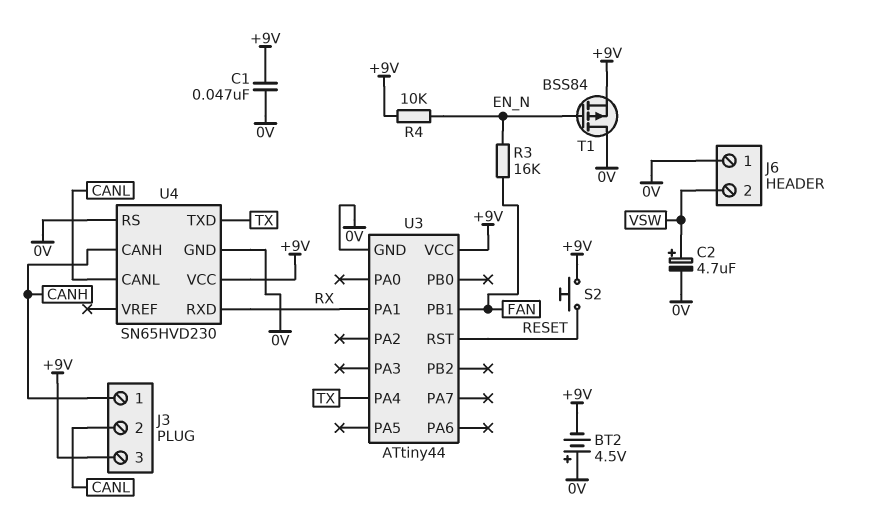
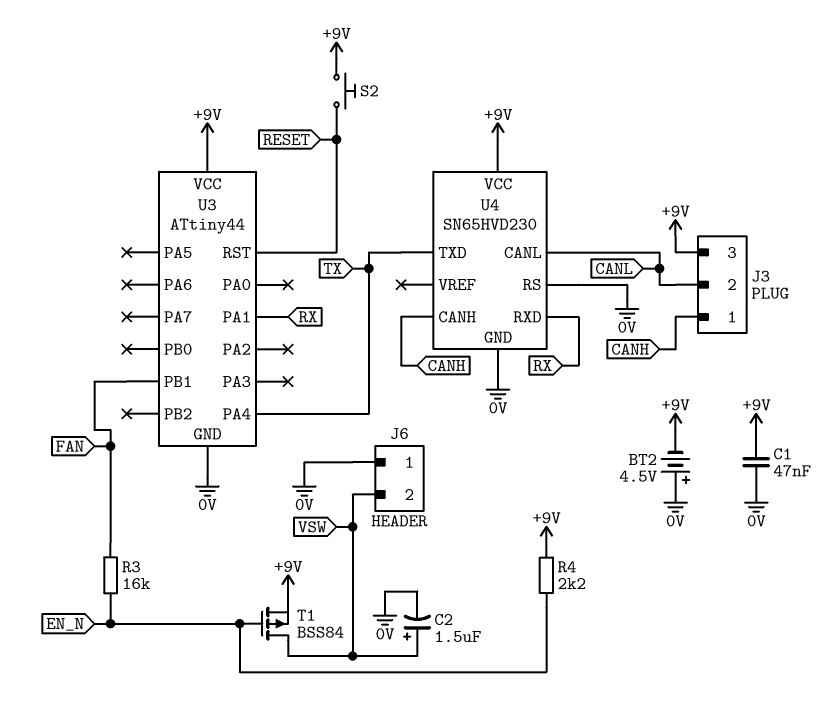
C2: 4.7uF (plus VSW, minus 0V) -> 1.5uF (plus VSW, minus 0V)
R4: 10k (+9V, EN_N) -> 2.2k (+9V, EN_N)
T1: PMOS BSS84 (G EN_N, D 0V, S +9V) -> PMOS BSS84 (G EN_N, D VSW, S +9V)

